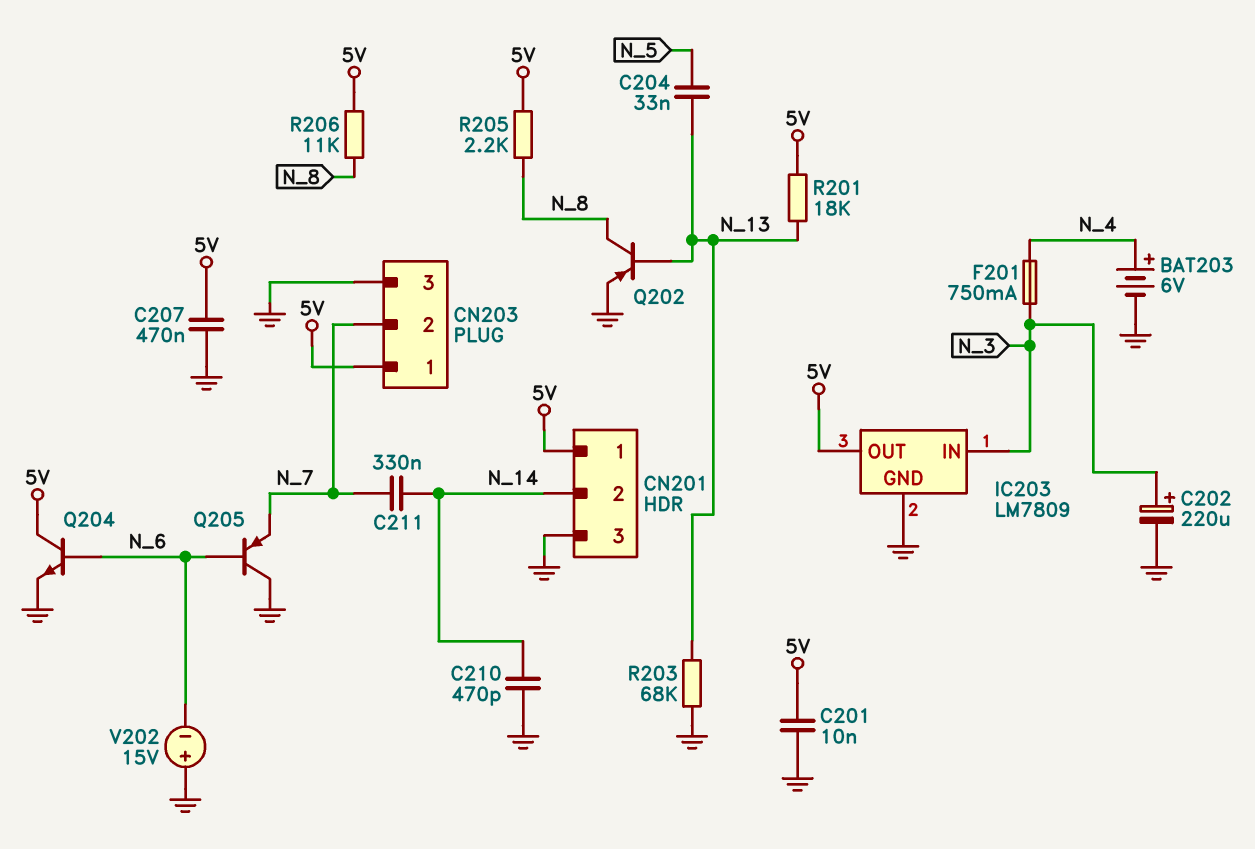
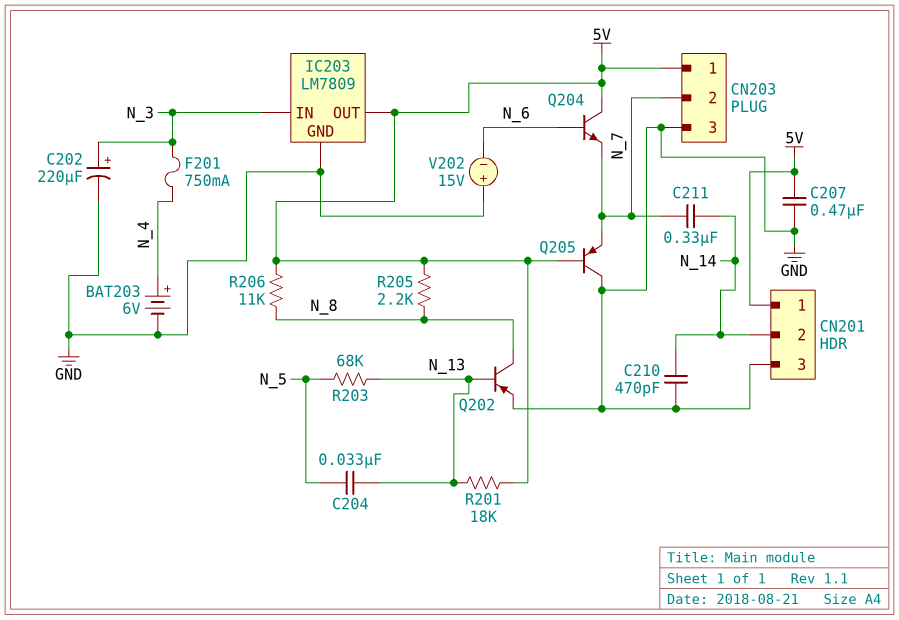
C201: 10nF (5V, GND) -> none
Q204: NPN (B N_6, C 5V, E GND) -> NPN (B N_6, C 5V, E N_7)
Q205: PNP (B N_6, C GND, E N_7) -> PNP (B 5V, C GND, E N_7)
R203: 68k (GND, N_13) -> 68k (N_5, N_13)

